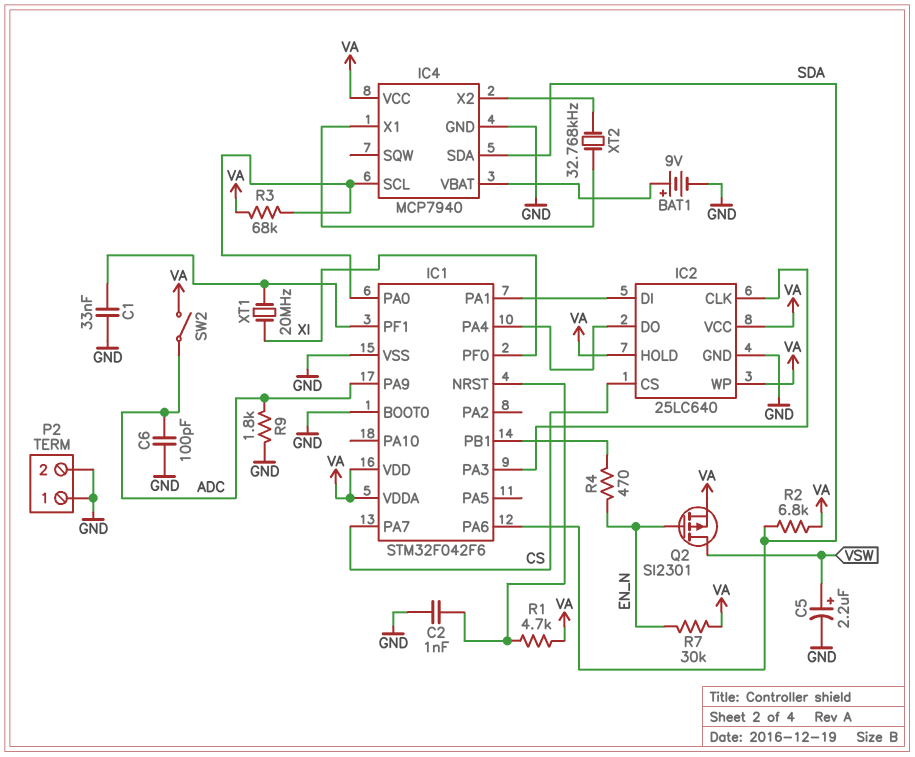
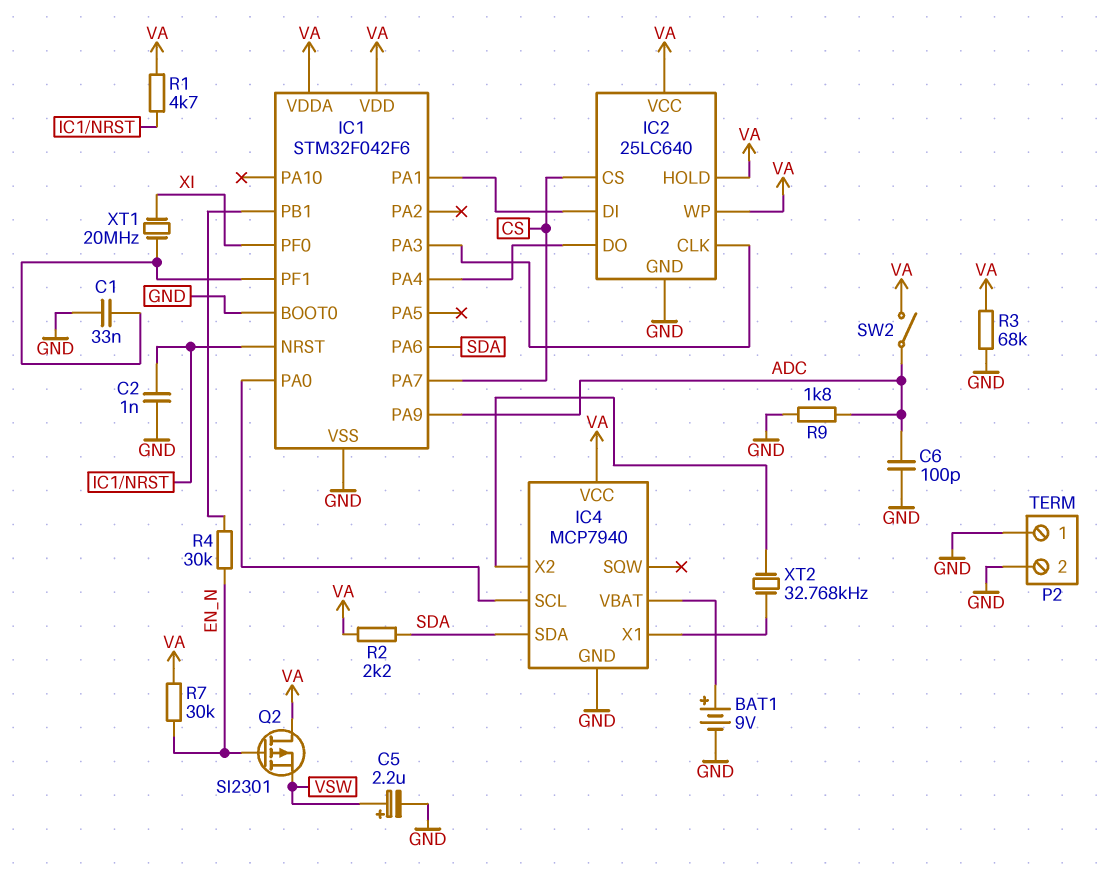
Q2: PMOS SI2301 (G EN_N, D VSW, S VA) -> PMOS SI2301 (G EN_N, D VA, S VSW)
R2: 6.8k (SDA, VA) -> 2.2k (SDA, VA)
R3: 68k (IC1/PA0, VA) -> 68k (GND, VA)
R4: 470 (EN_N, IC1/PB1) -> 30k (EN_N, IC1/PB1)

